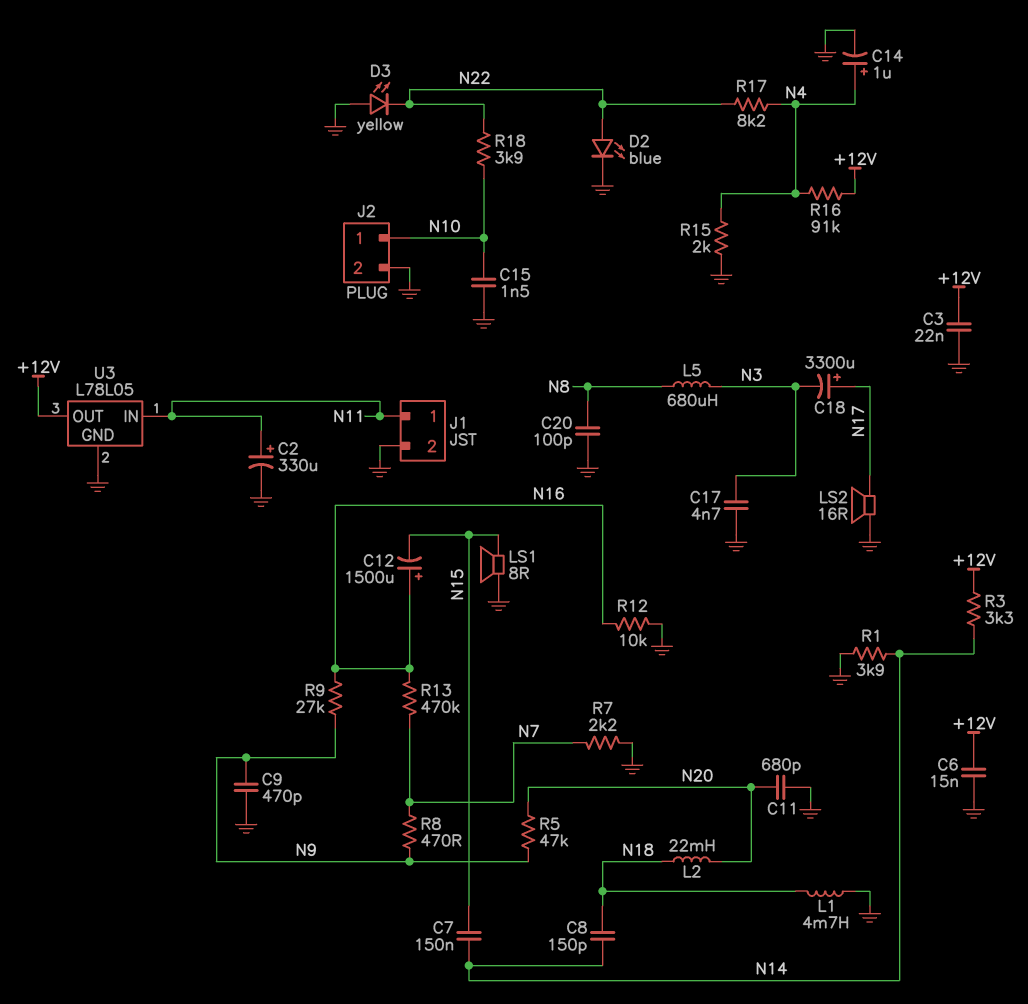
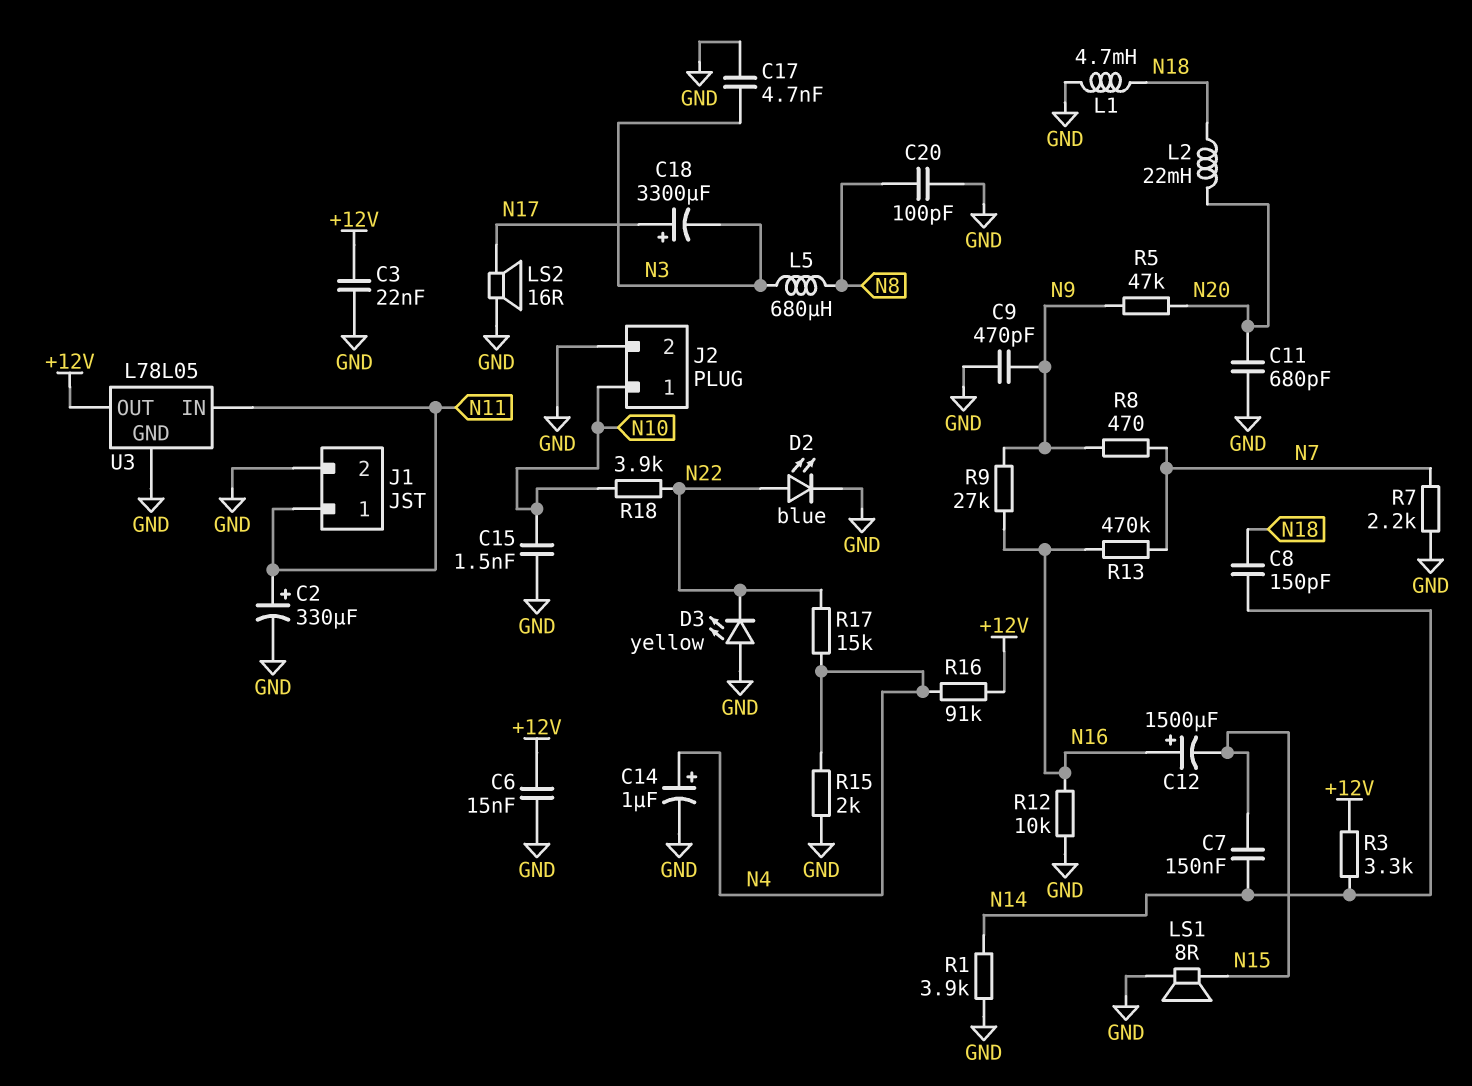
R17: 8.2k (N4, N22) -> 15k (N4, N22)

